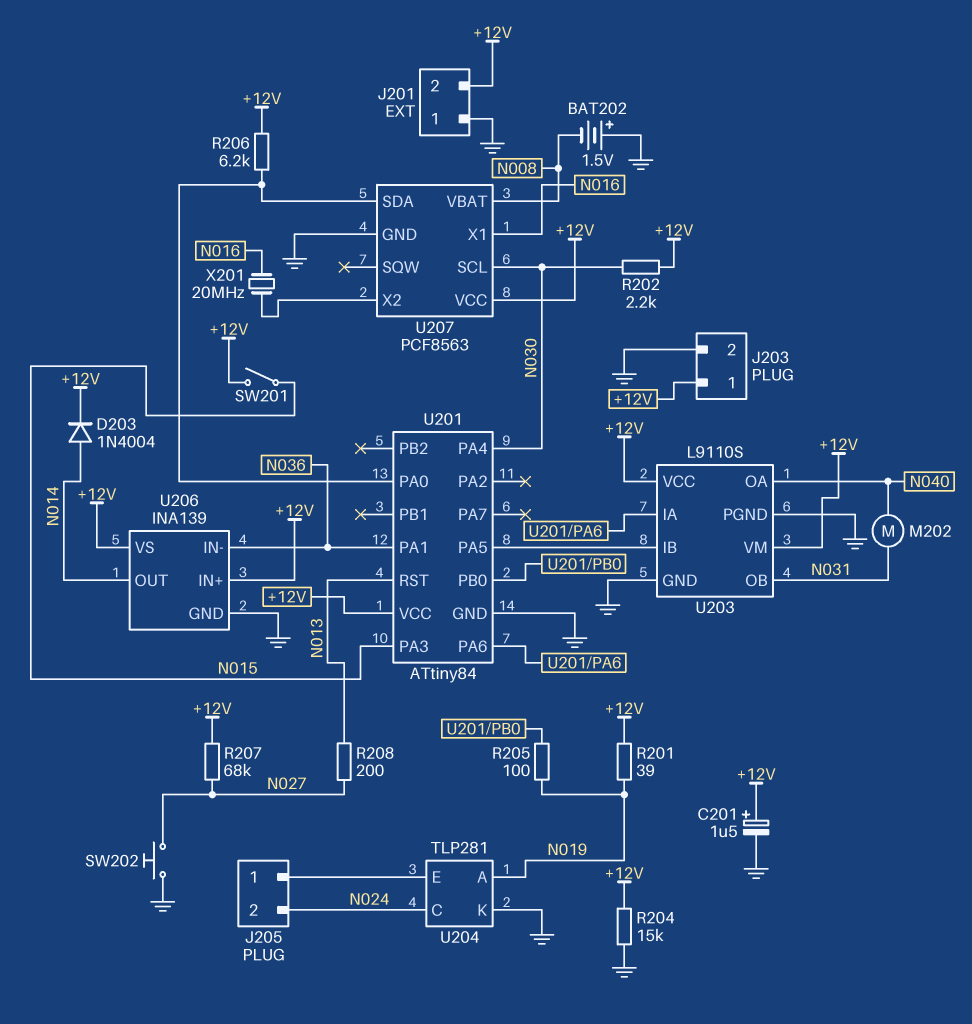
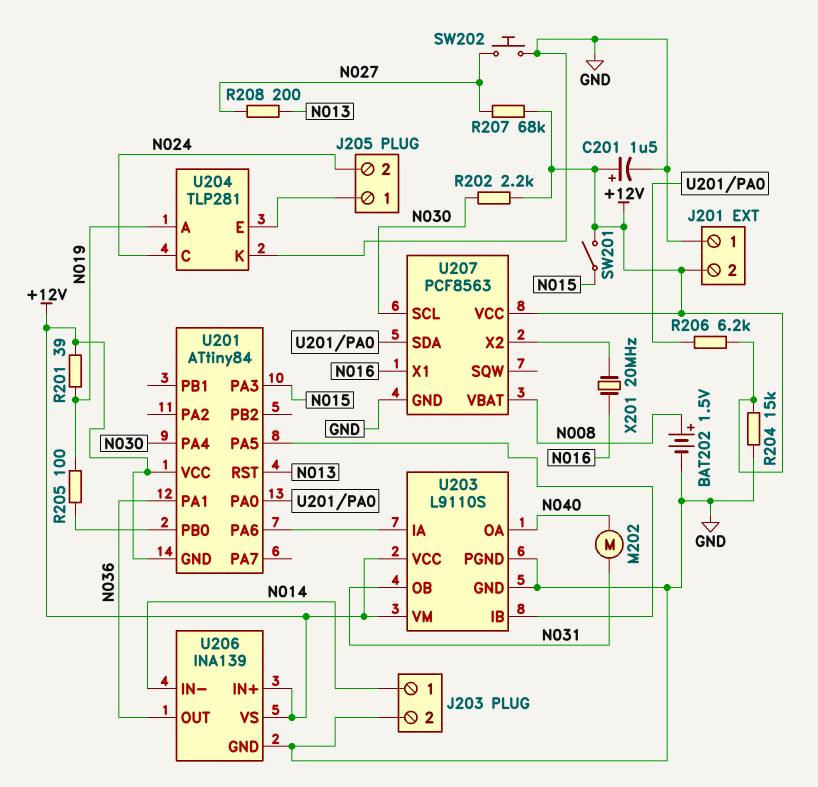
BAT202: 1.5V (plus GND, minus N008) -> 1.5V (plus N008, minus GND)
D203: diode 1N4004 (A N014, K +12V) -> none
J203 pin 1: +12V -> N014
U201 pin GND: GND -> +12V
U206 pin IN-: N036 -> N014
U206 pin OUT: N014 -> N036

